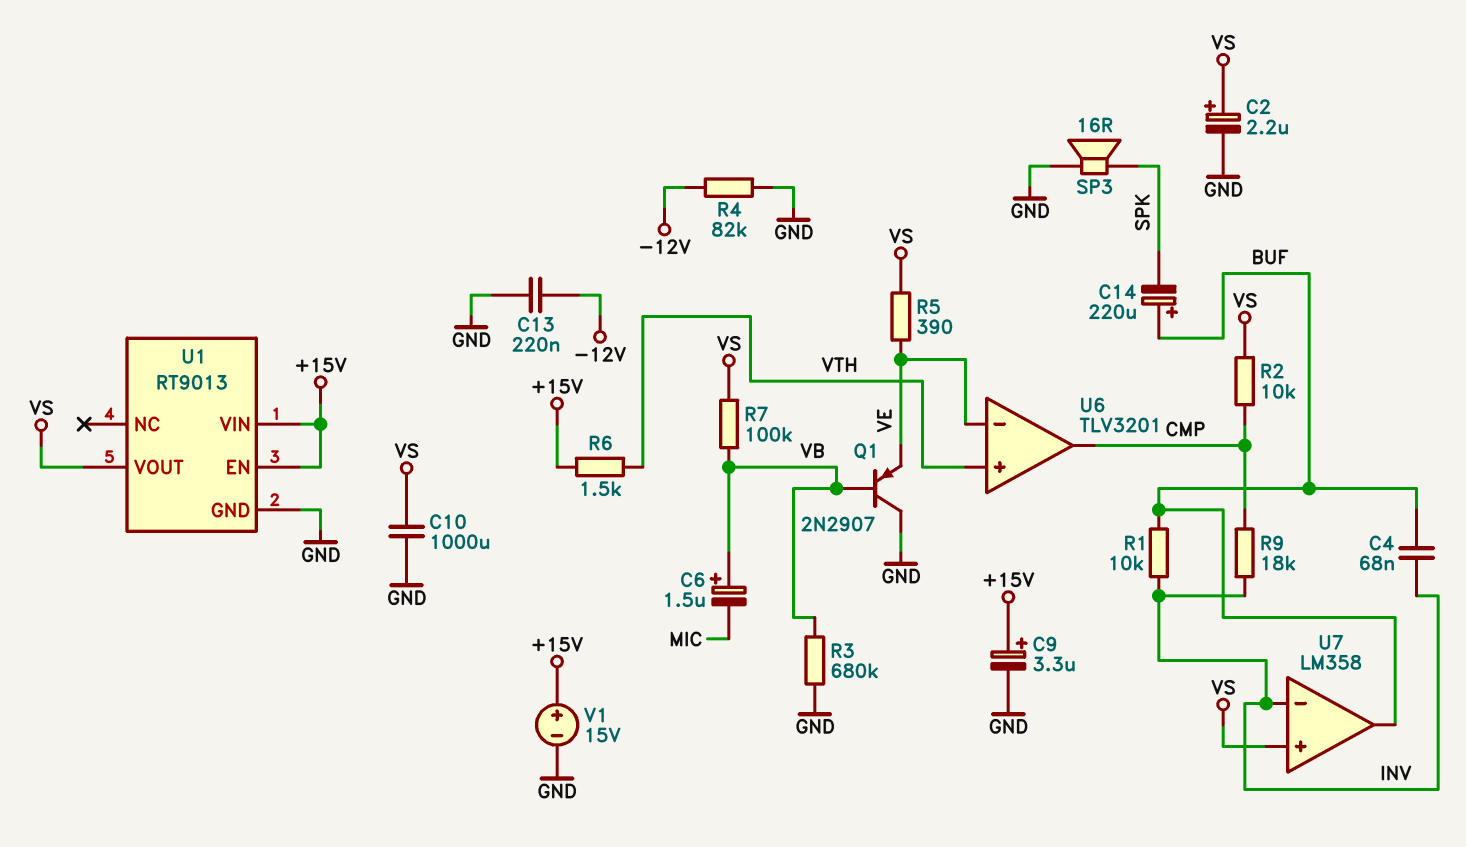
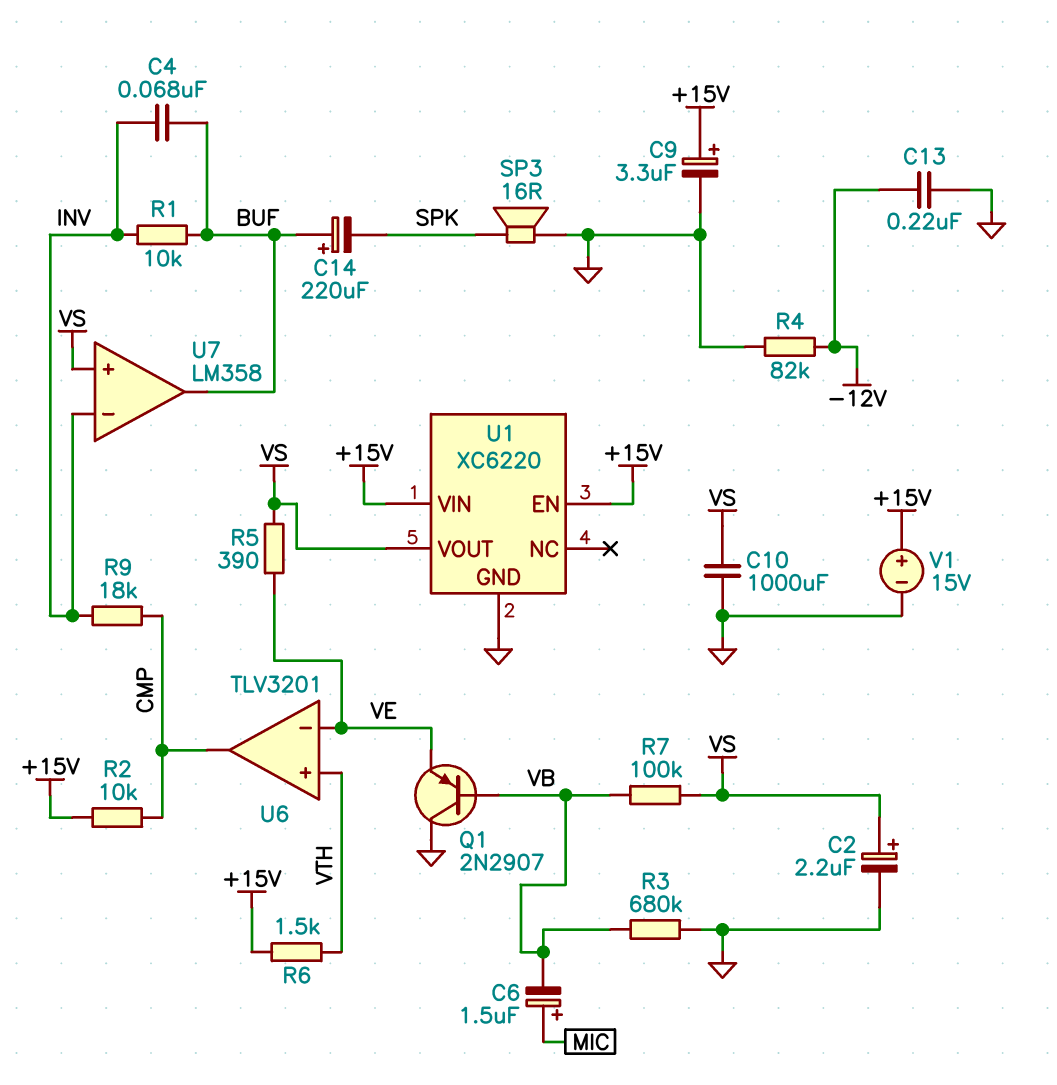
C6: 1.5uF (plus VB, minus MIC) -> 1.5uF (plus MIC, minus VB)
R2: 10k (CMP, VS) -> 10k (+15V, CMP)
U1: RT9013 -> XC6220

